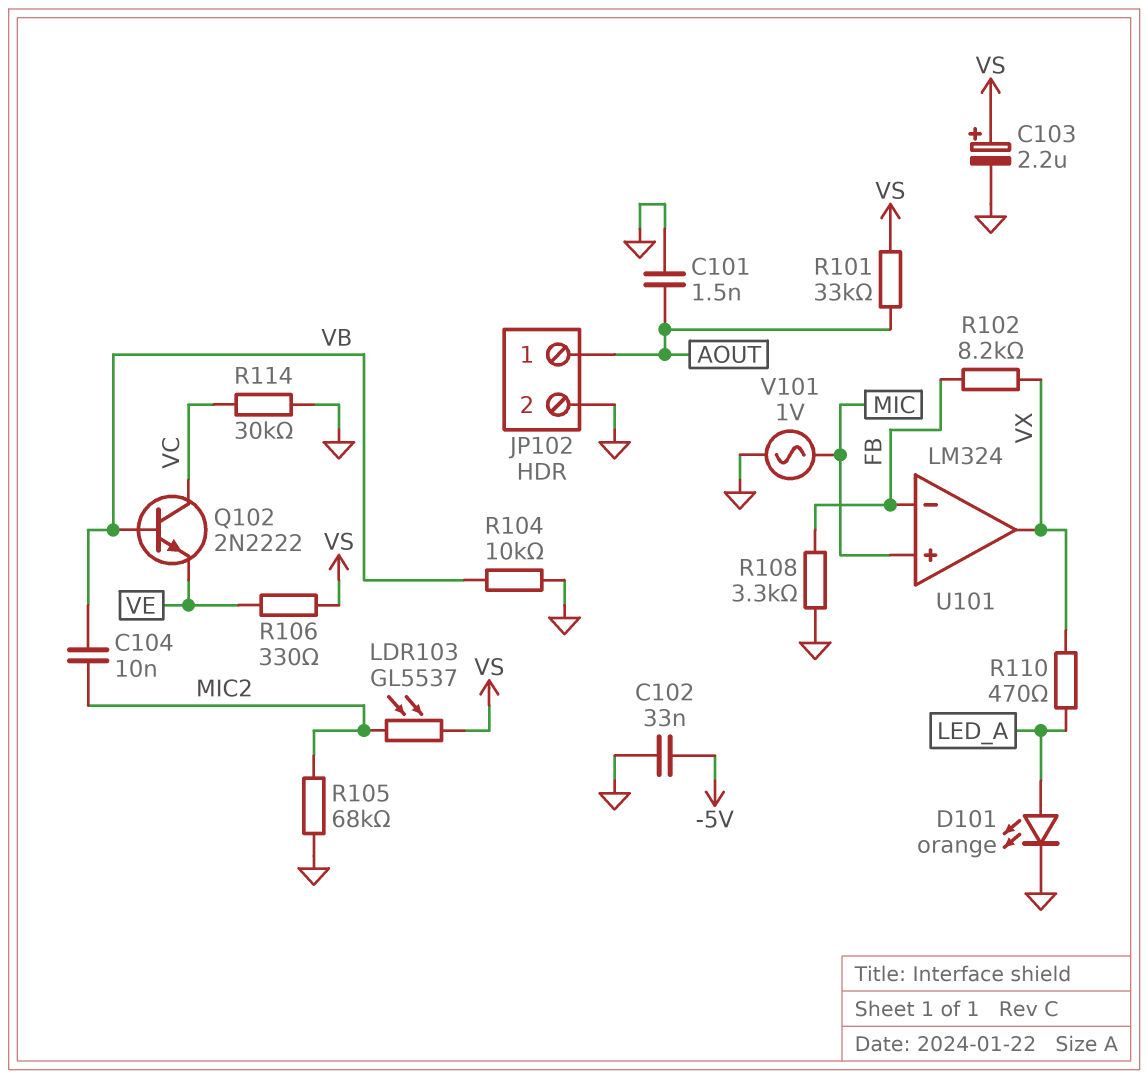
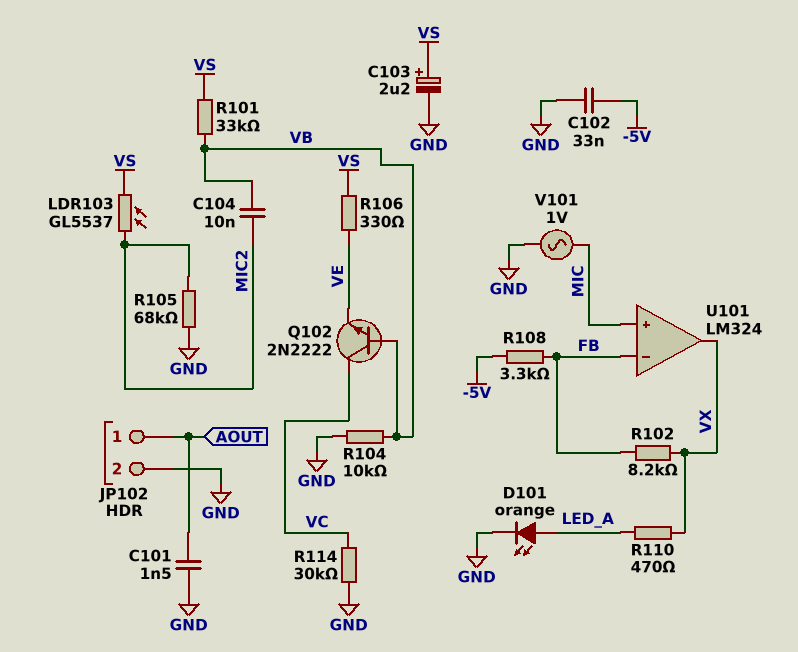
R101: 33k (AOUT, VS) -> 33k (VB, VS)
R108: 3.3k (FB, GND) -> 3.3k (-5V, FB)

